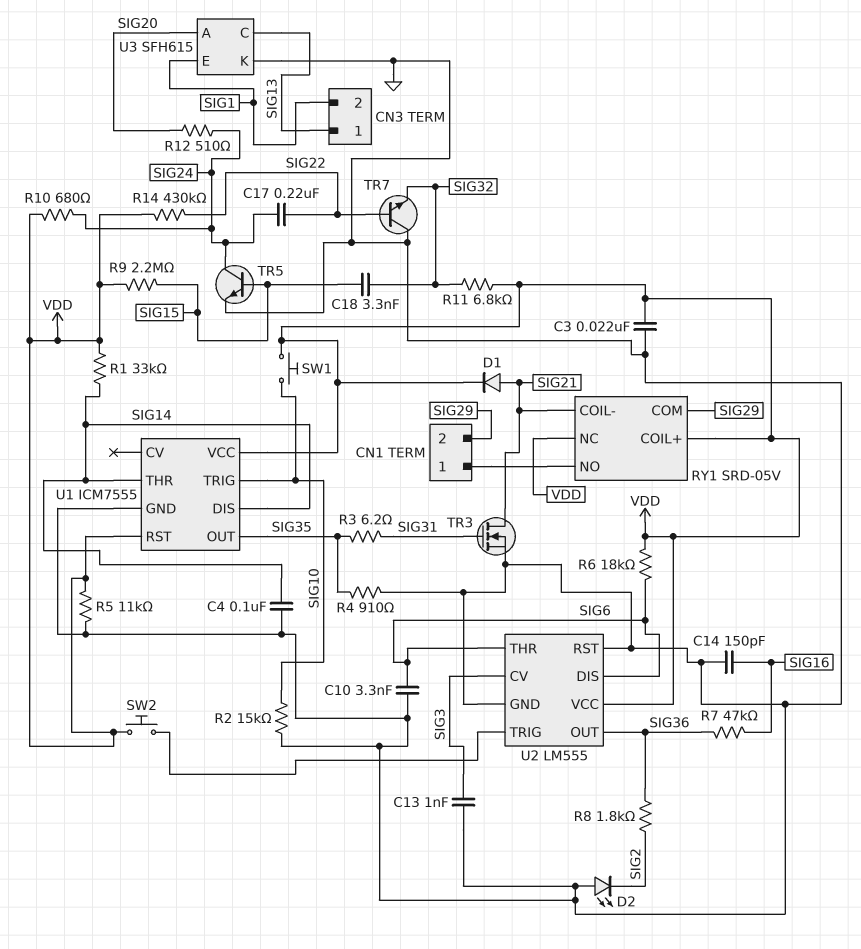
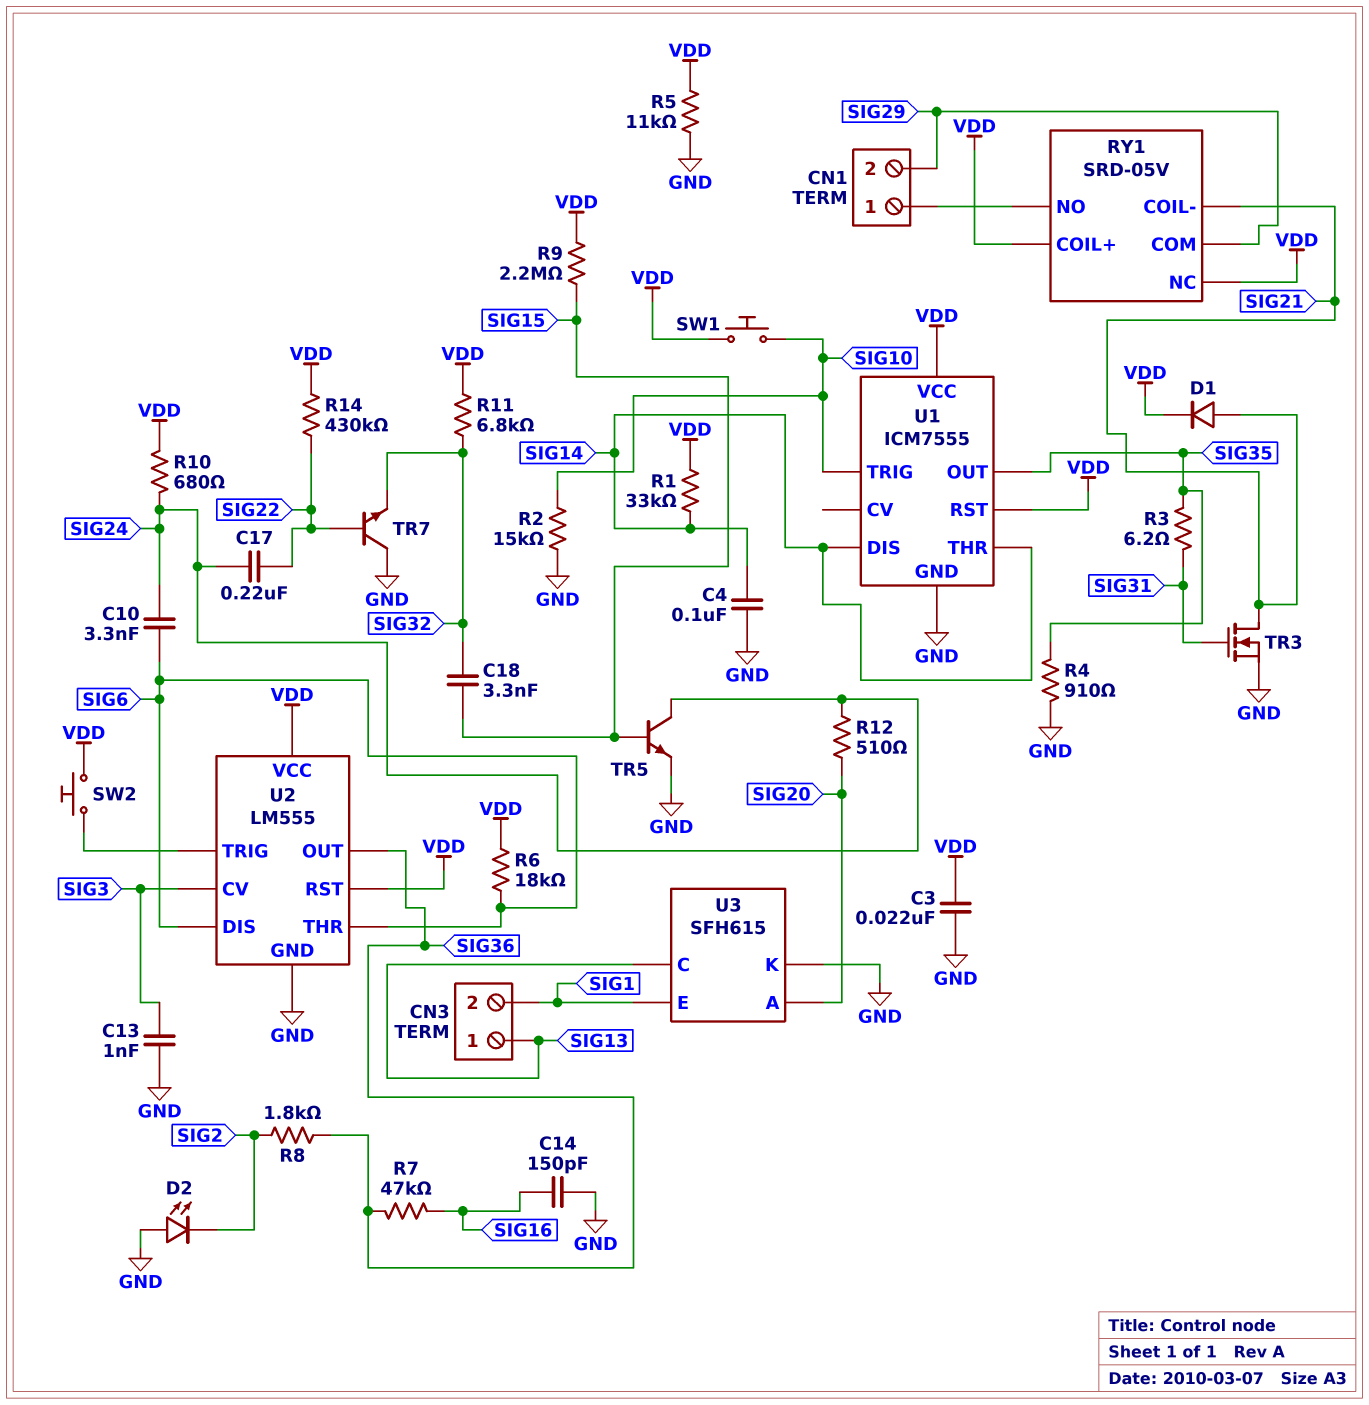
C10: 3.3nF (GND, SIG6) -> 3.3nF (SIG6, SIG24)
U2 pin RST: GND -> VDD

